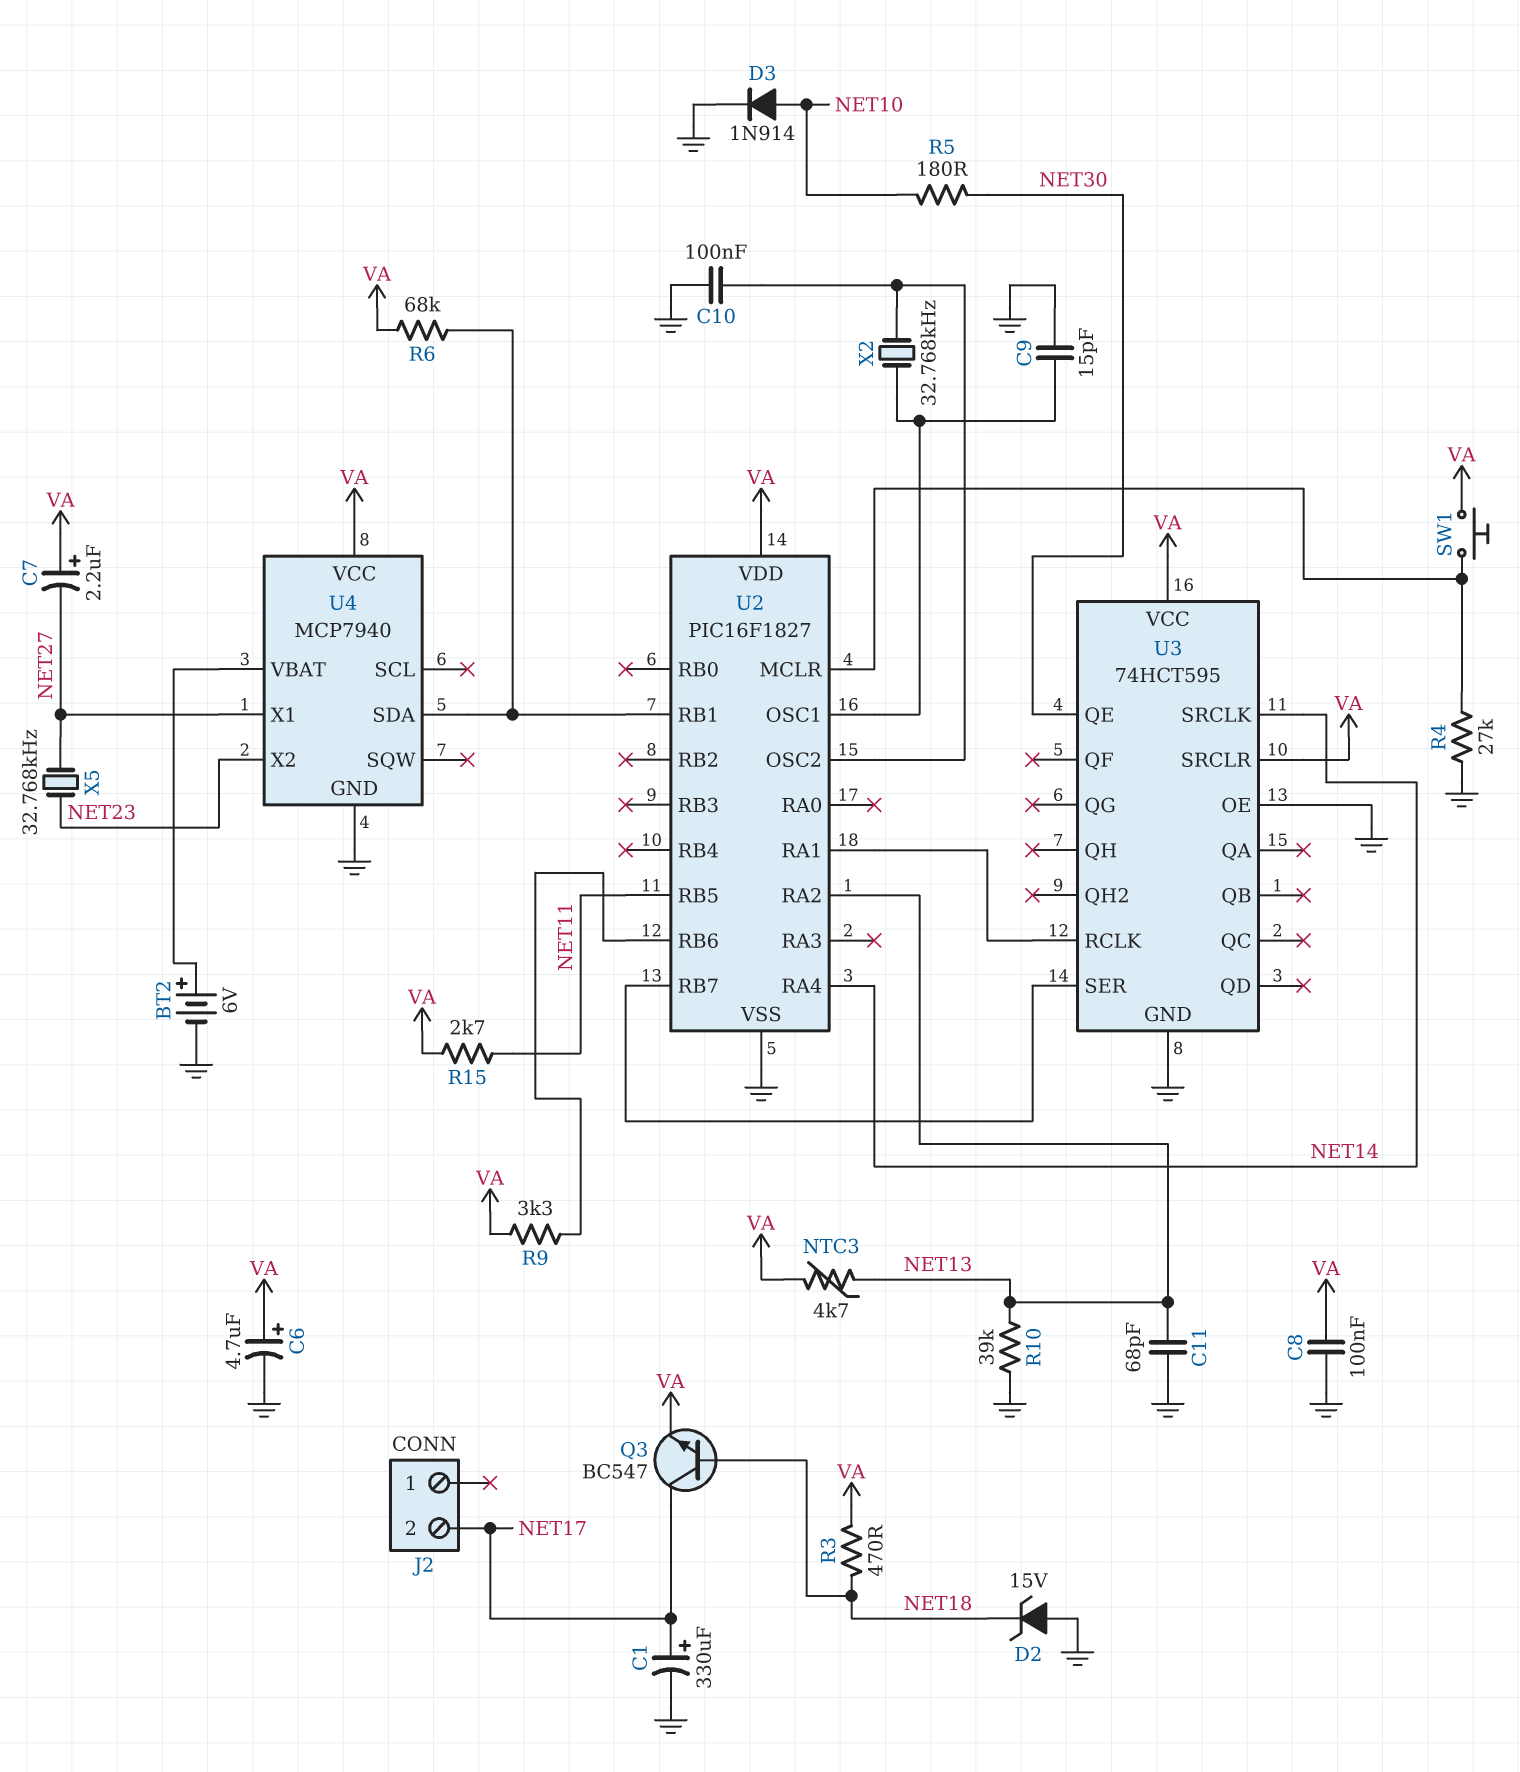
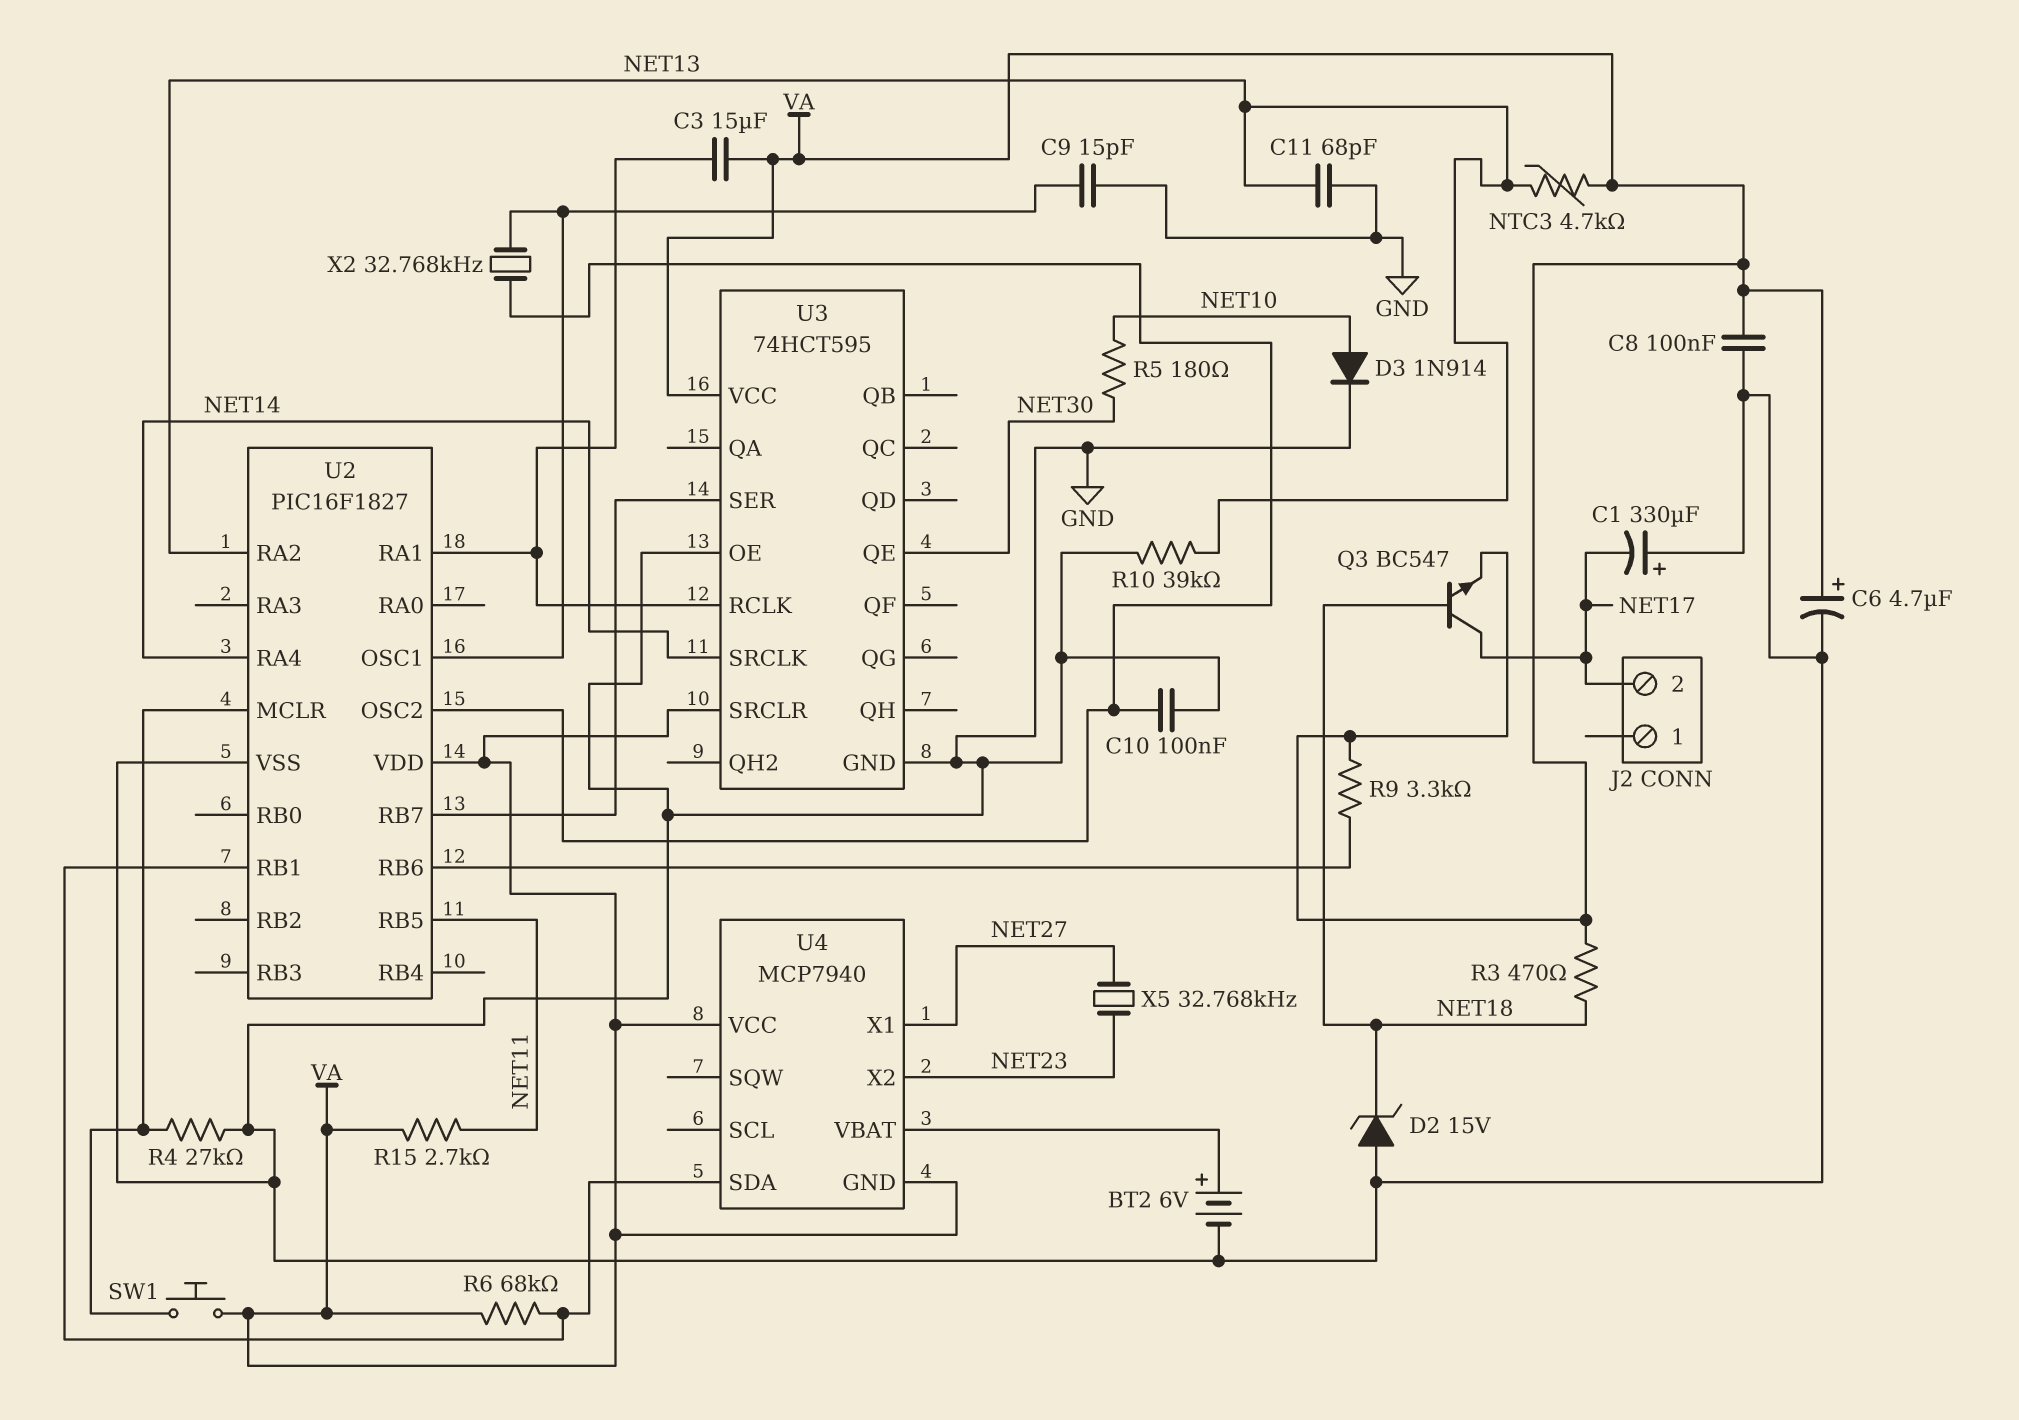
C1: 330uF (plus NET17, minus GND) -> 330uF (plus GND, minus NET17)
C3: none -> 15uF (U2/RA1, VA)
C7: 2.2uF (plus VA, minus NET27) -> none
U4 pin GND: GND -> VA

